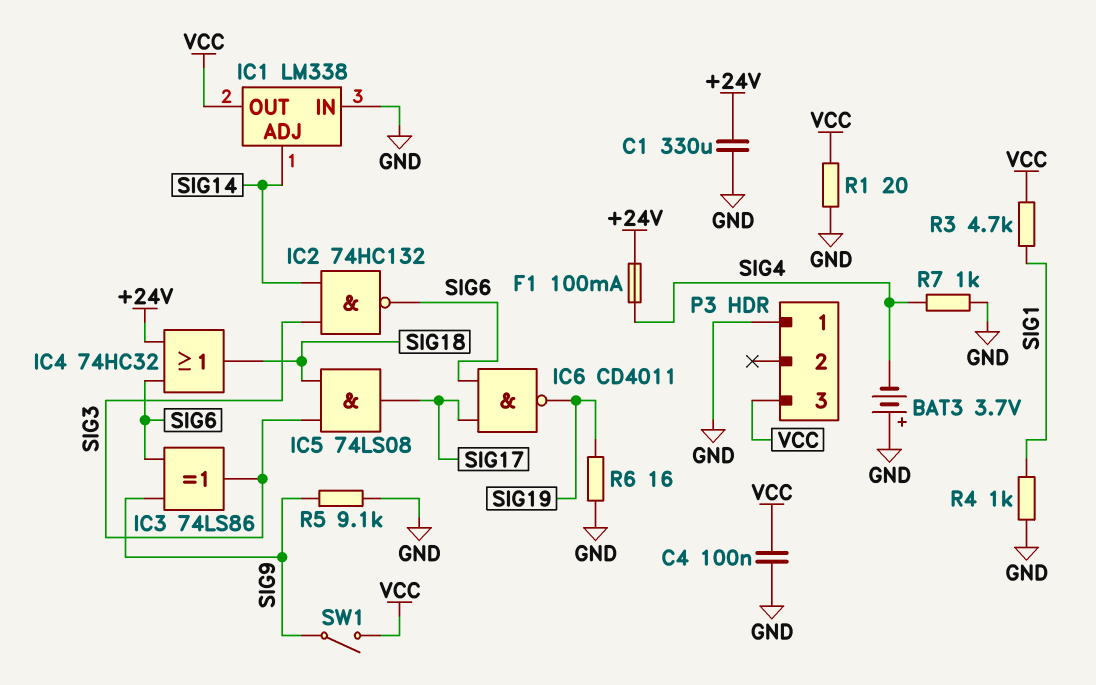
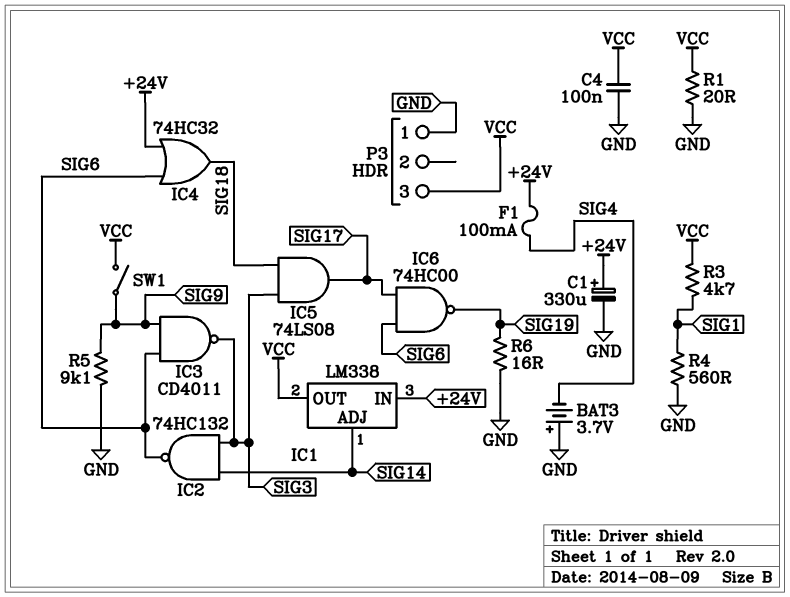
C1: 330uF (+24V, GND) -> 330uF (plus +24V, minus GND)
IC1 pin IN: GND -> +24V
IC3: XOR 74LS86 (in SIG6, in SIG9, out SIG3) -> NAND CD4011 (in SIG6, in SIG9, out SIG3)
IC6: NAND CD4011 (in SIG6, in SIG17, out SIG19) -> NAND 74HC00 (in SIG6, in SIG17, out SIG19)
R4: 1k (GND, SIG1) -> 560 (GND, SIG1)
R7: 1k (GND, SIG4) -> none

